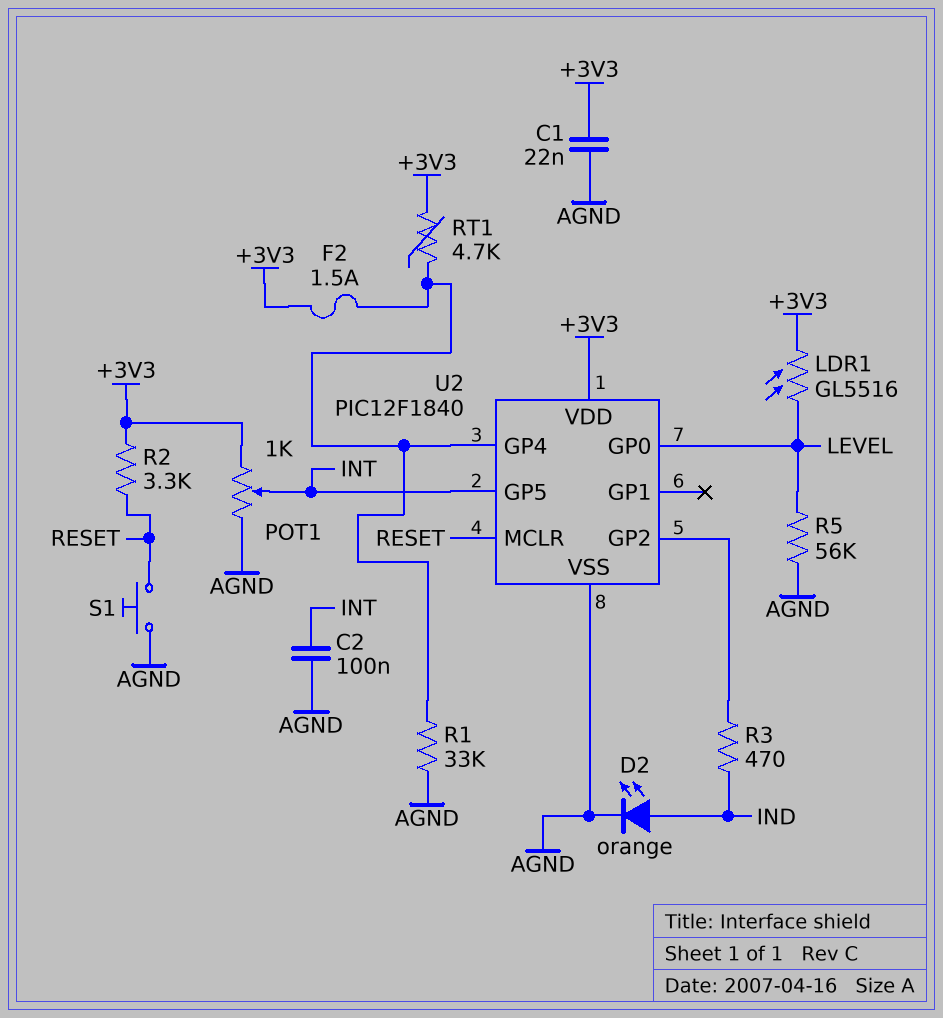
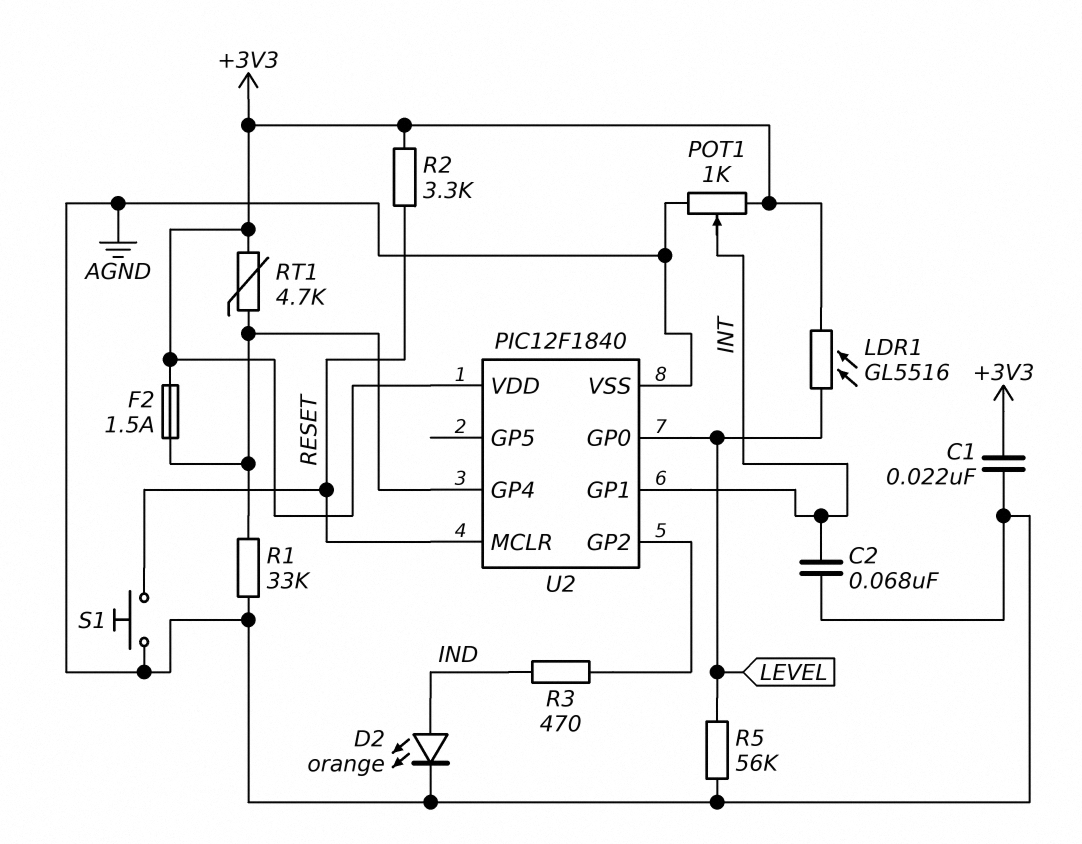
C2: 100nF (AGND, INT) -> 68nF (AGND, INT)
U2 pin GP1: none -> INT
U2 pin GP5: INT -> none

